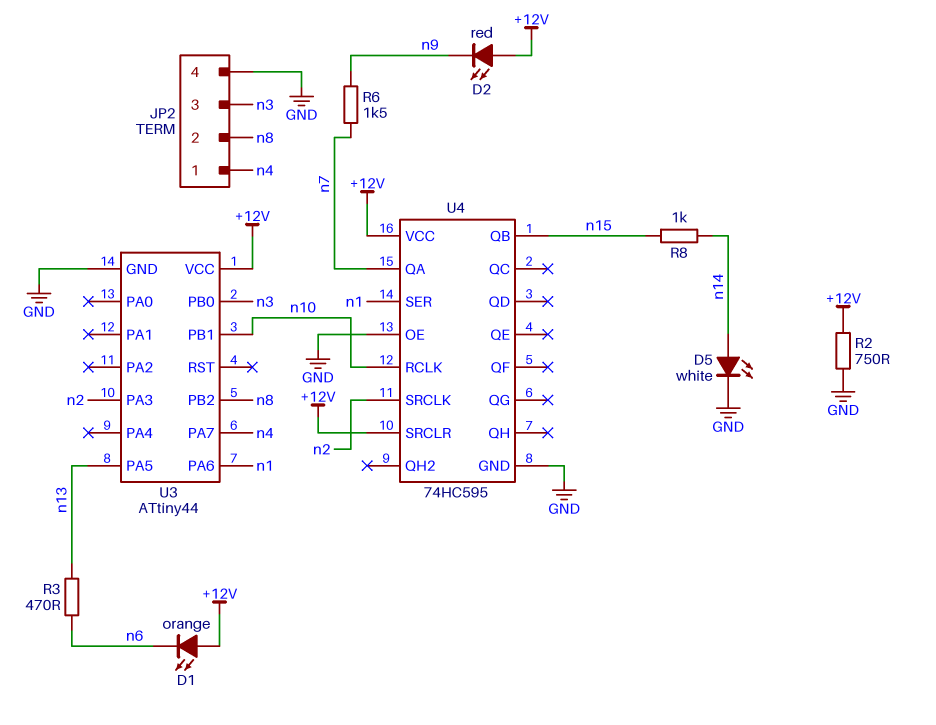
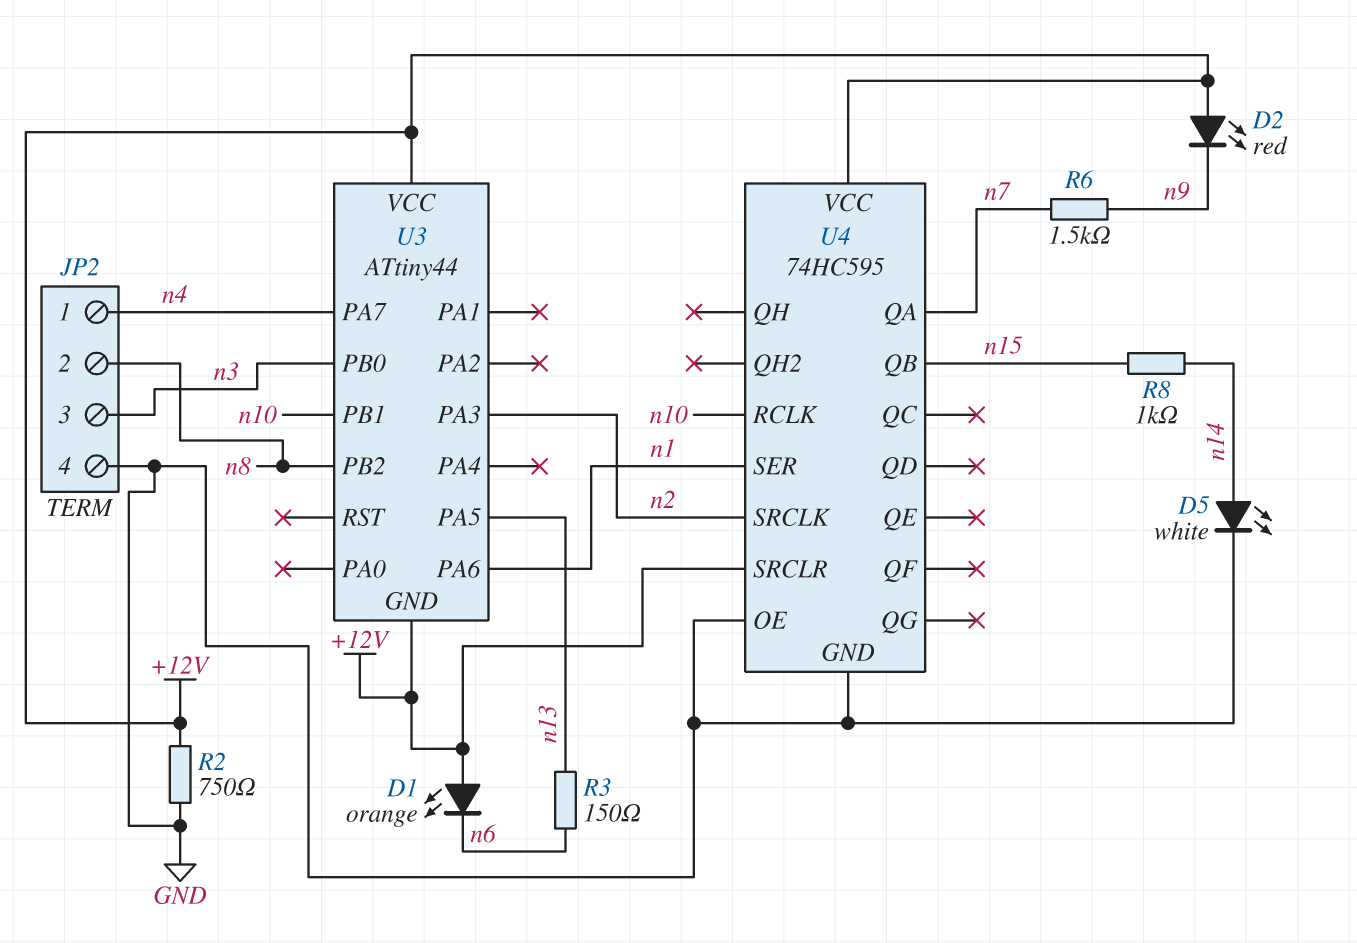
R3: 470 (n6, n13) -> 150 (n6, n13)
U3 pin GND: GND -> +12V

